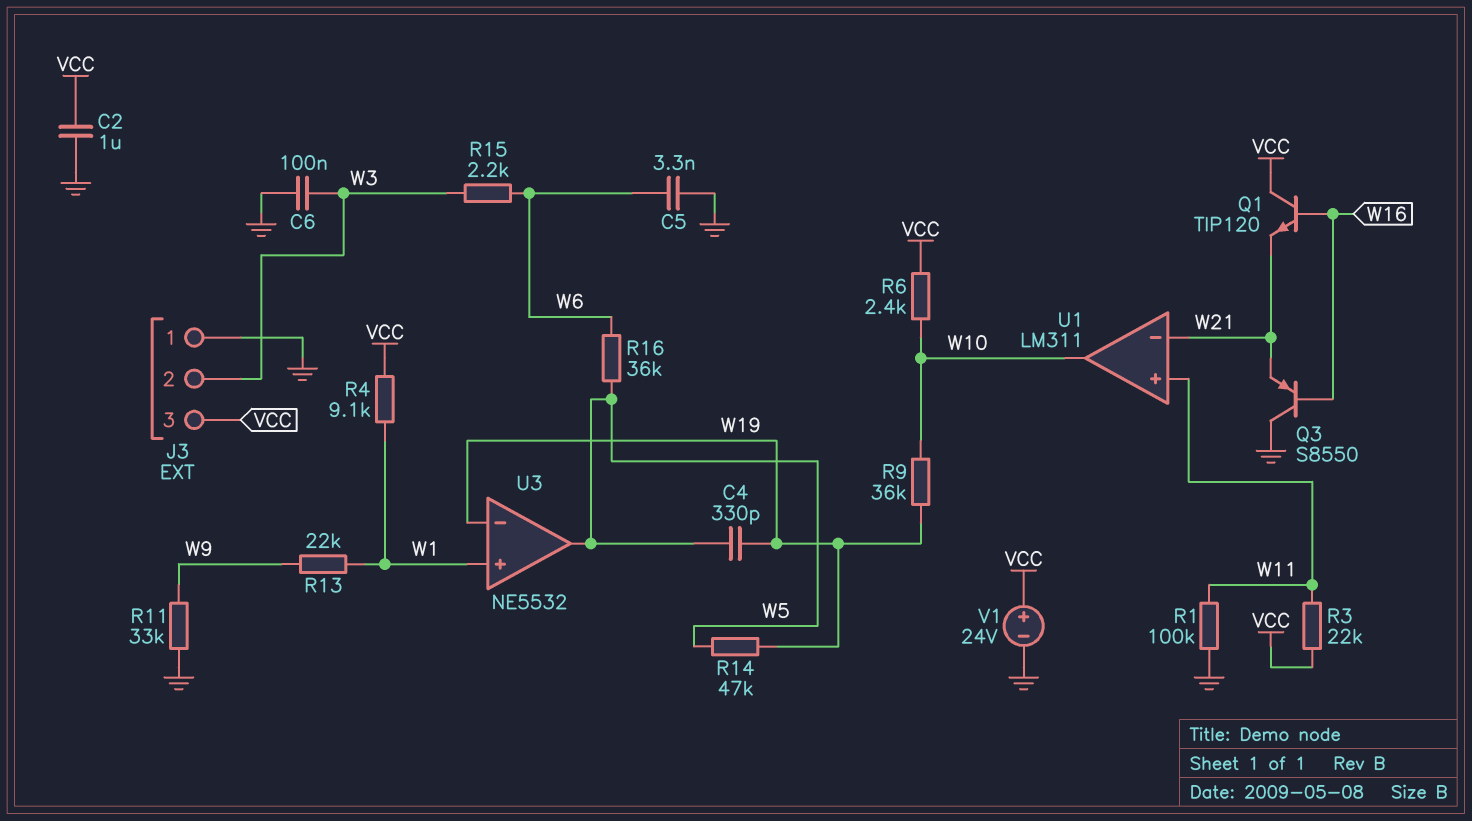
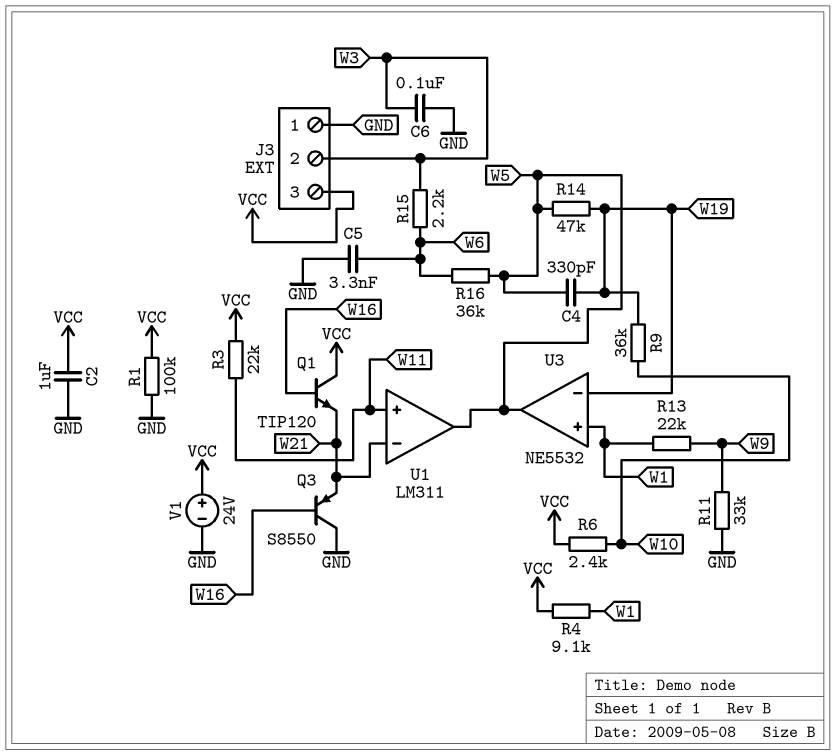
R1: 100k (GND, W11) -> 100k (GND, VCC)
U1 pin out: W10 -> W5

